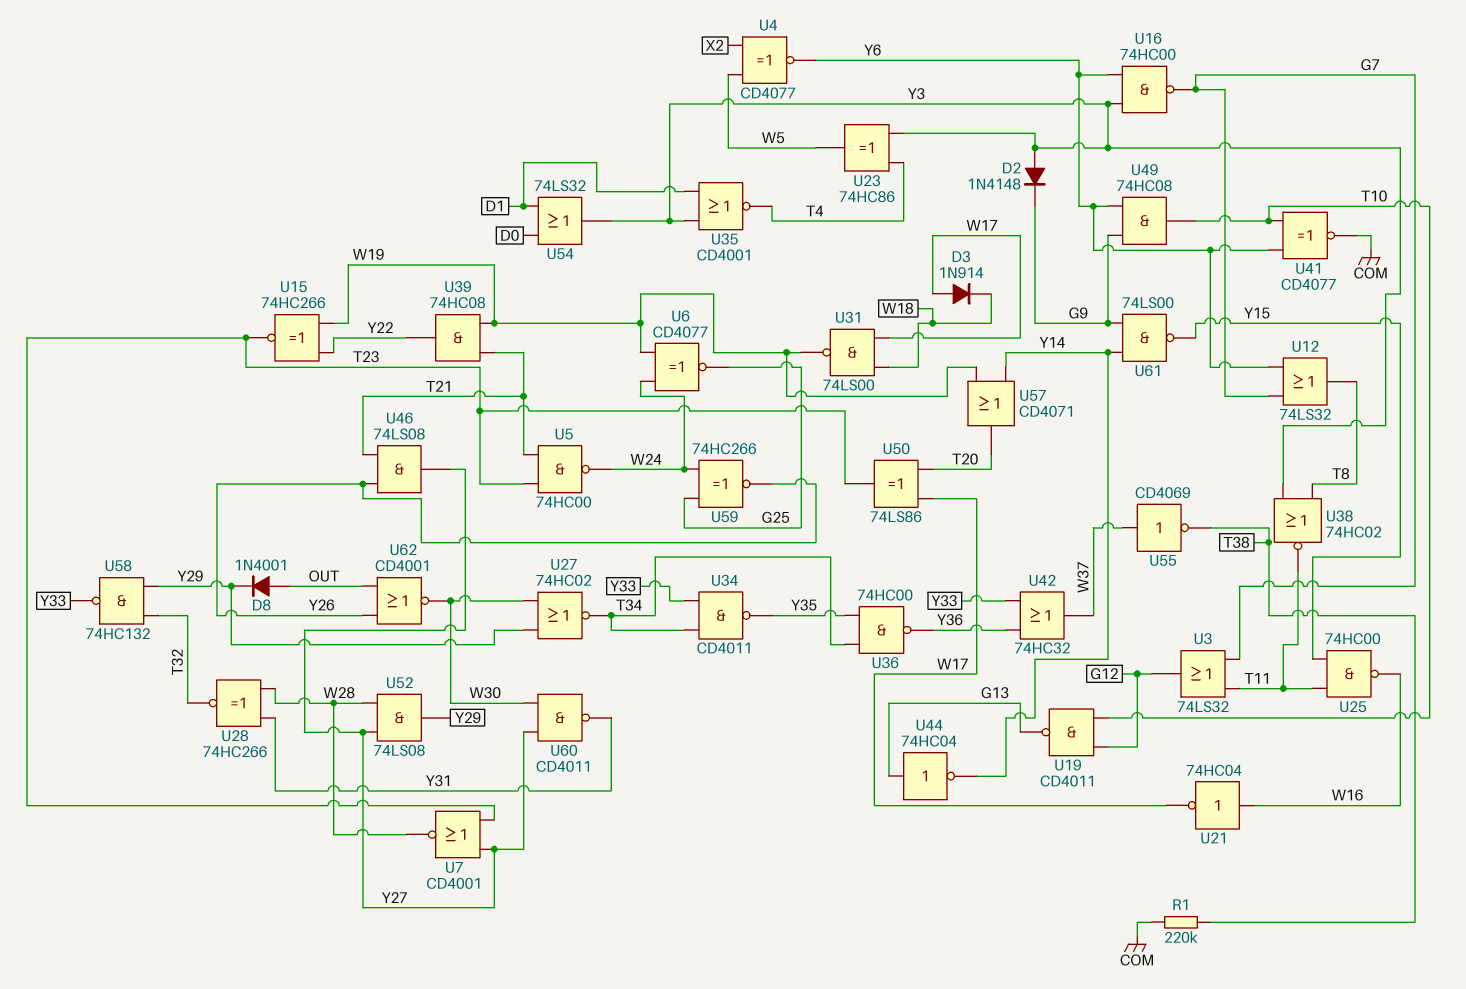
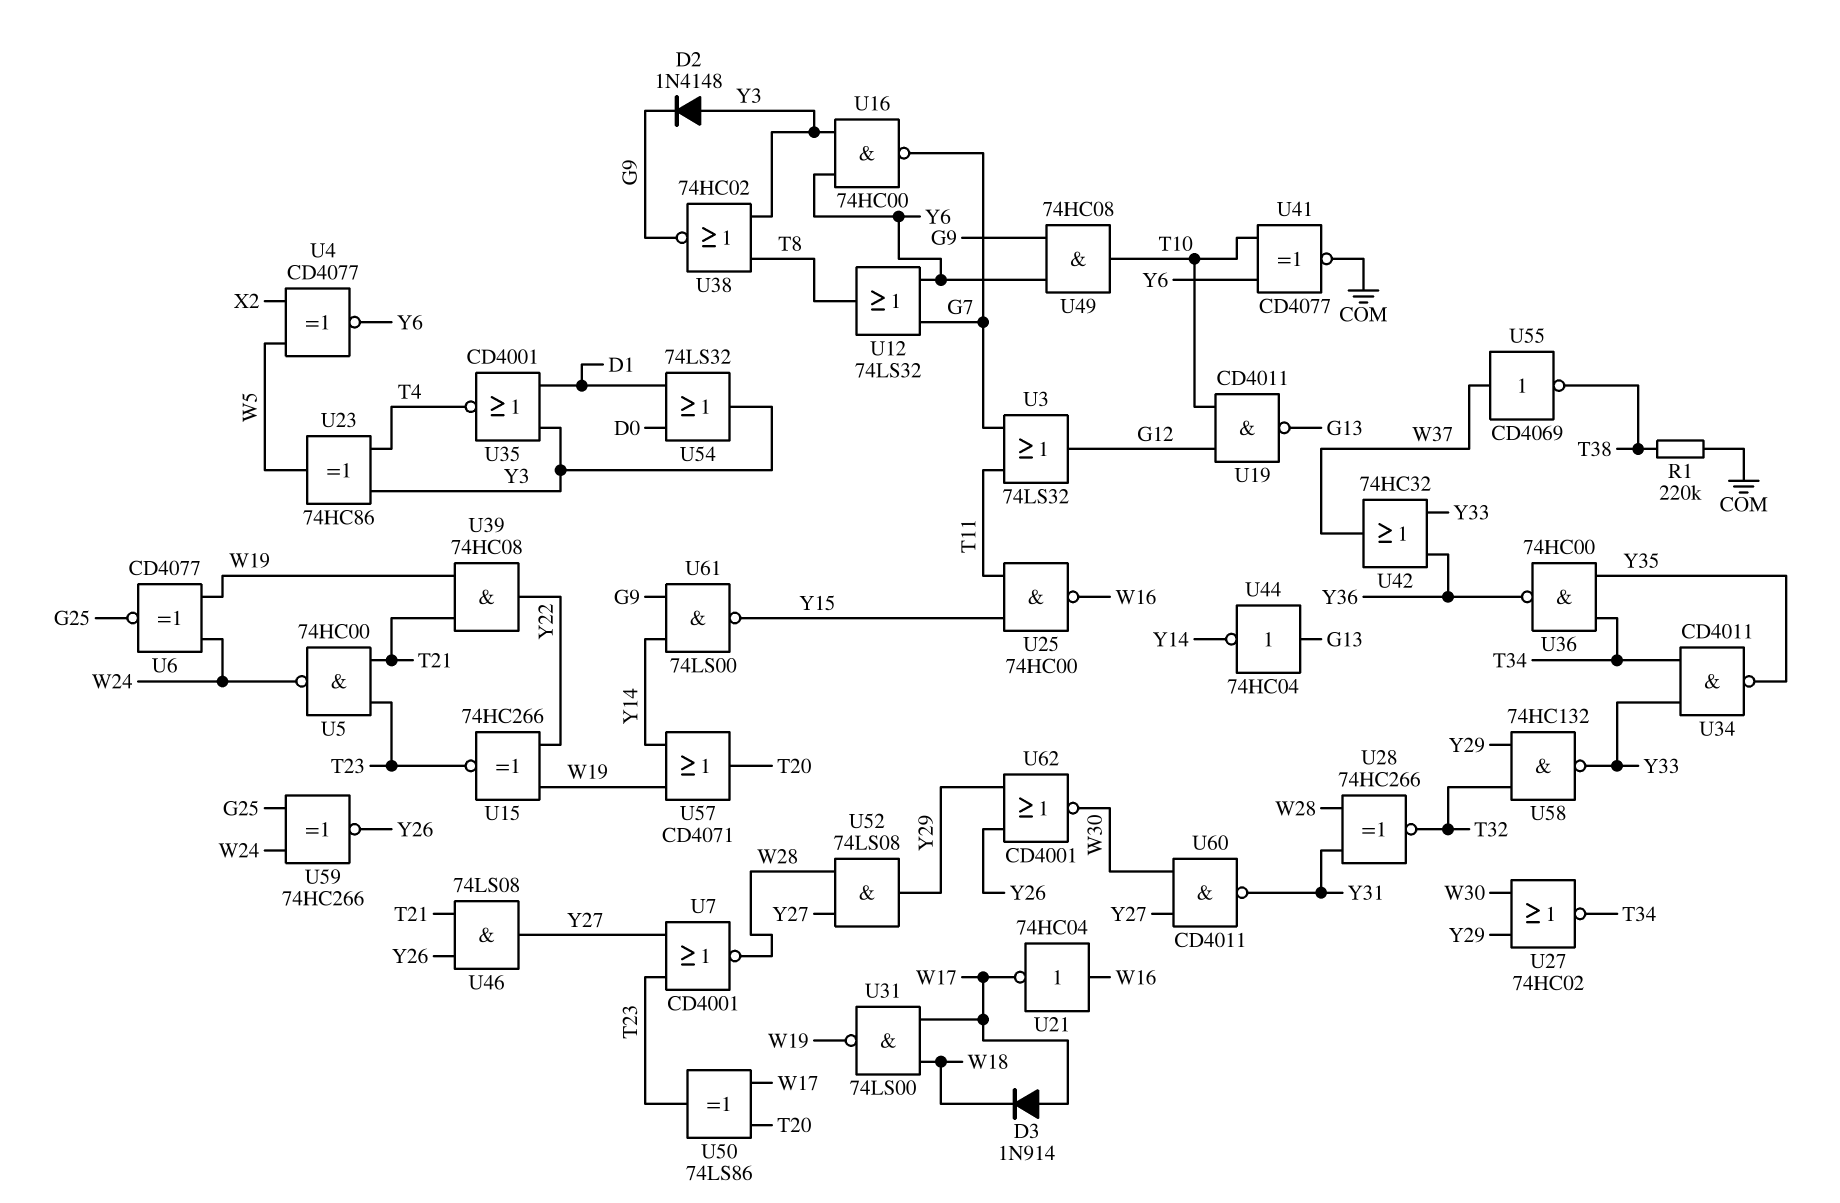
D8: diode 1N4001 (A OUT, K Y29) -> none
U38: NOR 74HC02 (in T8, in Y3, out T11) -> NOR 74HC02 (in T8, in Y3, out G9)
U62: NOR CD4001 (in OUT, in Y26, out W30) -> NOR CD4001 (in Y26, in Y29, out W30)

